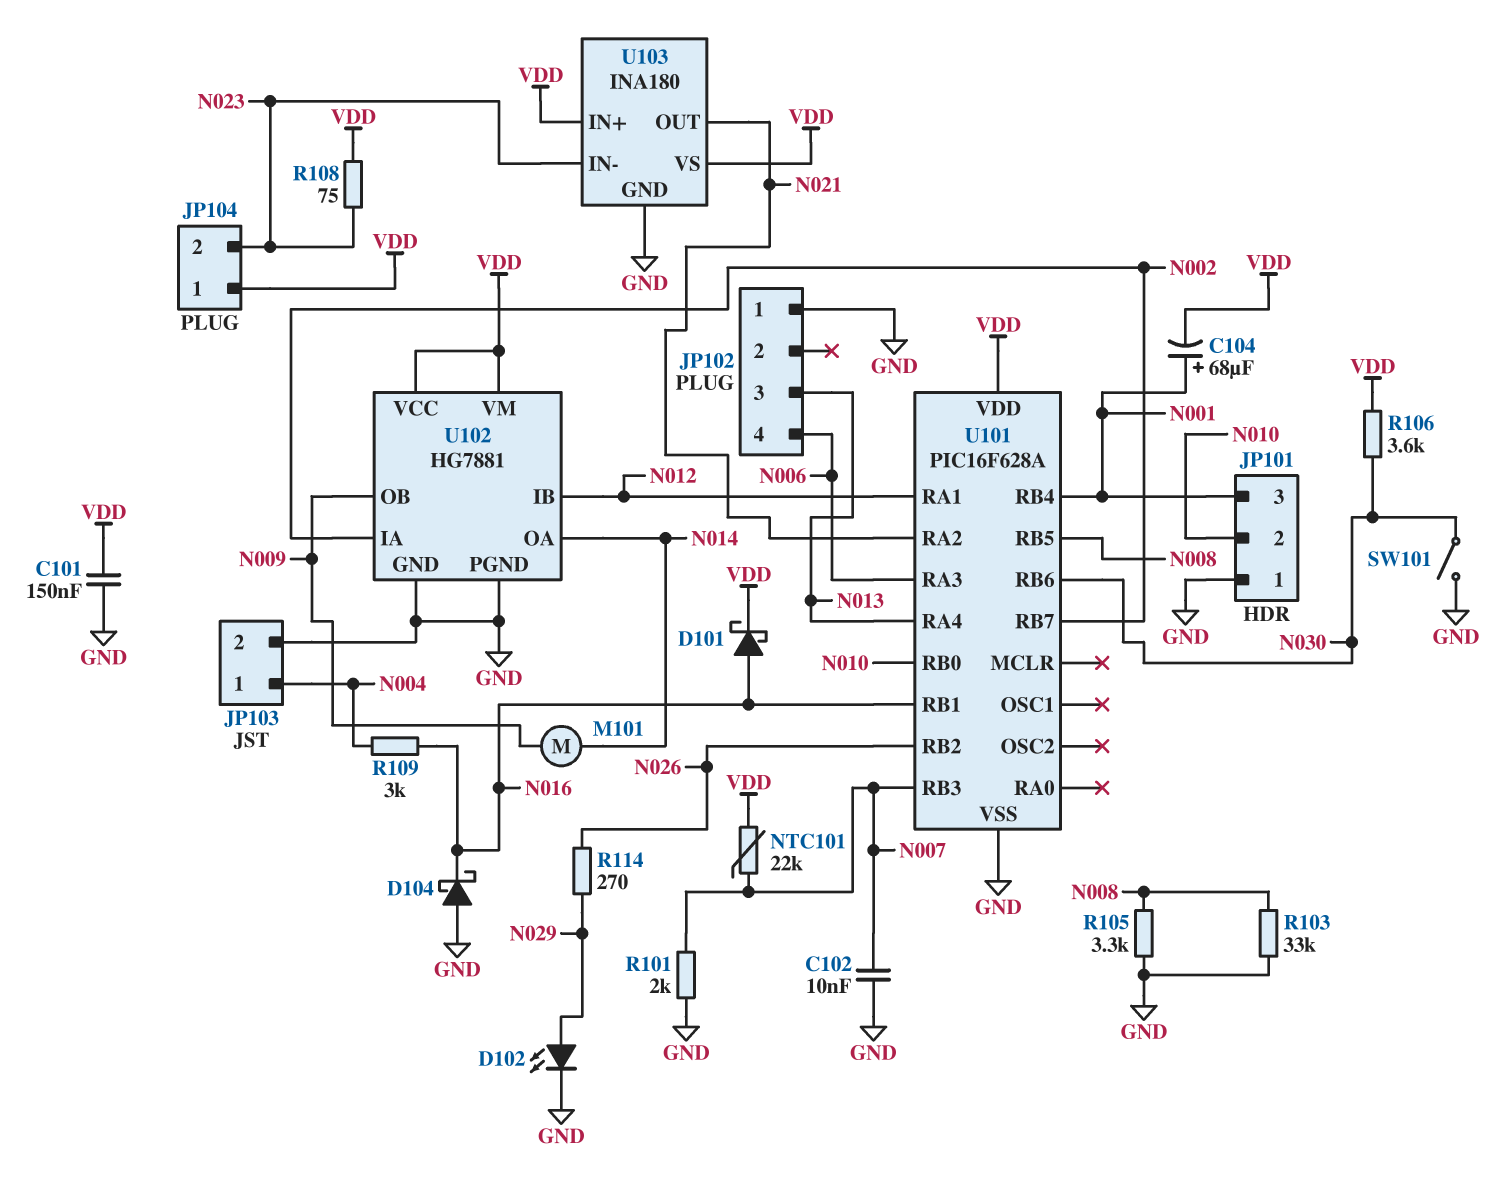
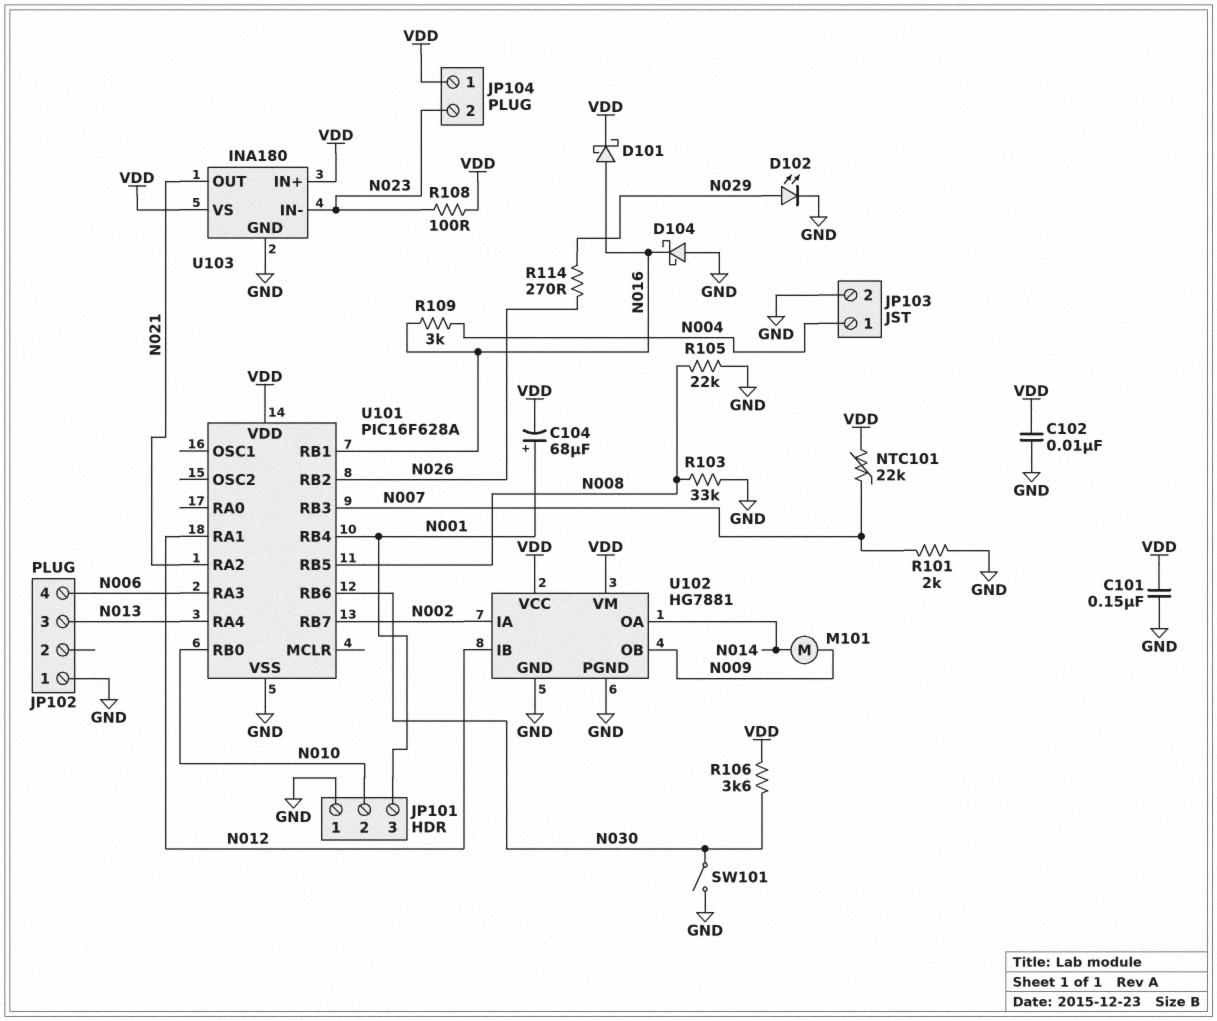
C102: 10nF (GND, N007) -> 10nF (GND, VDD)
R105: 3.3k (GND, N008) -> 22k (GND, N008)
R108: 75 (N023, VDD) -> 100 (N023, VDD)

